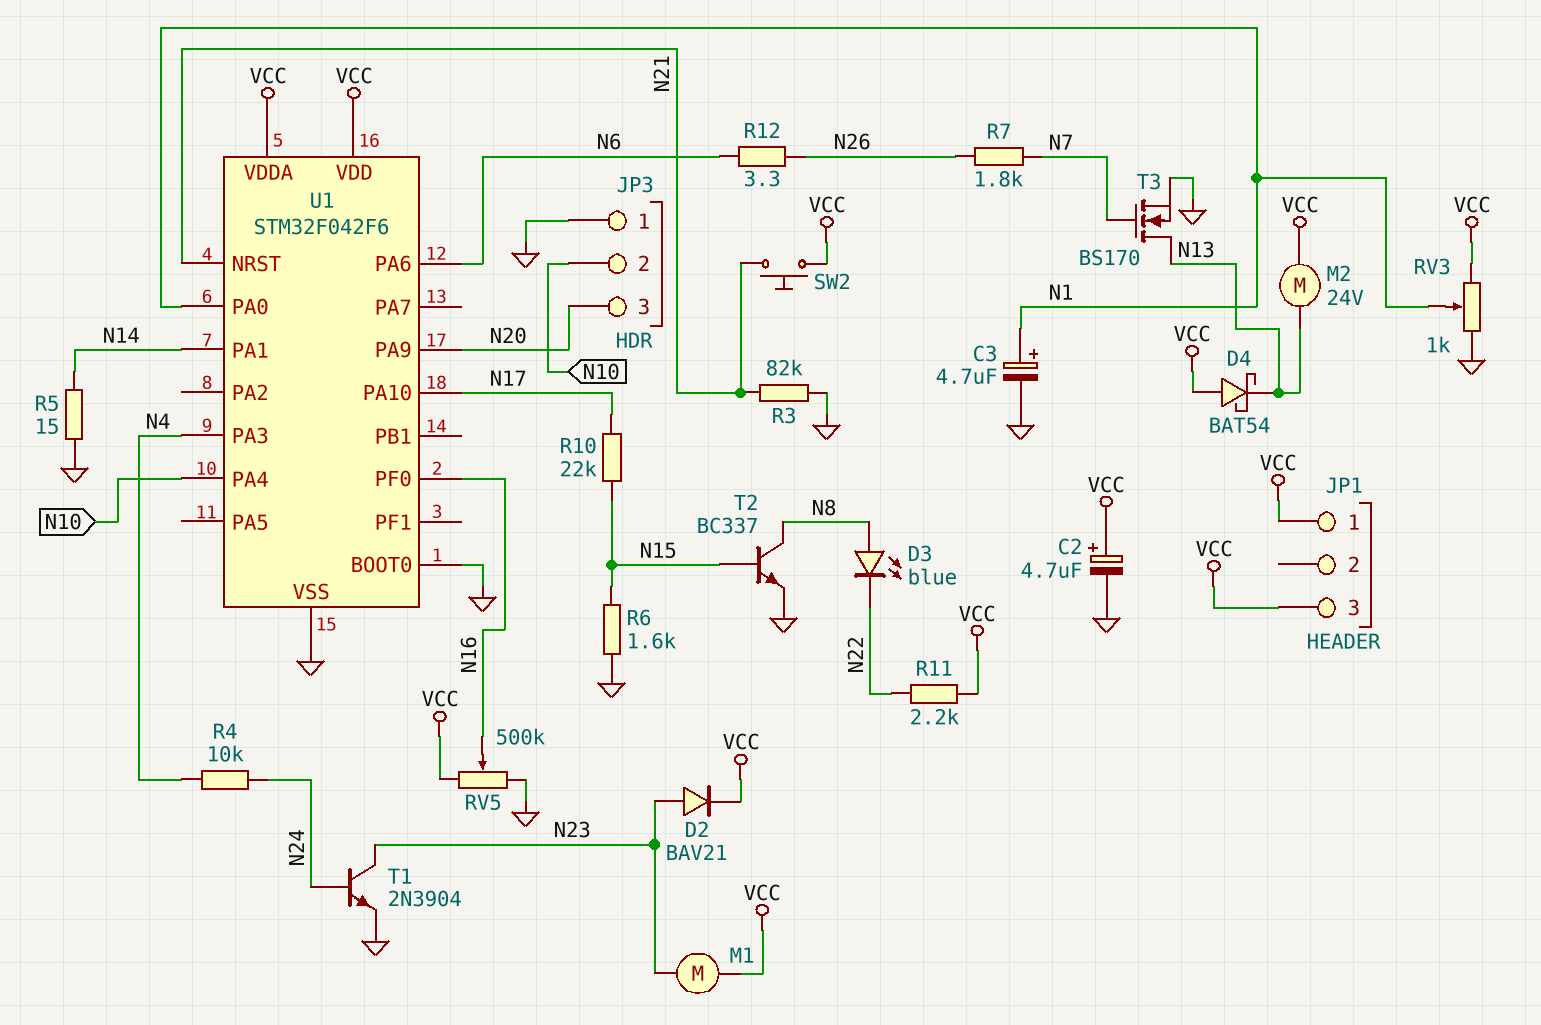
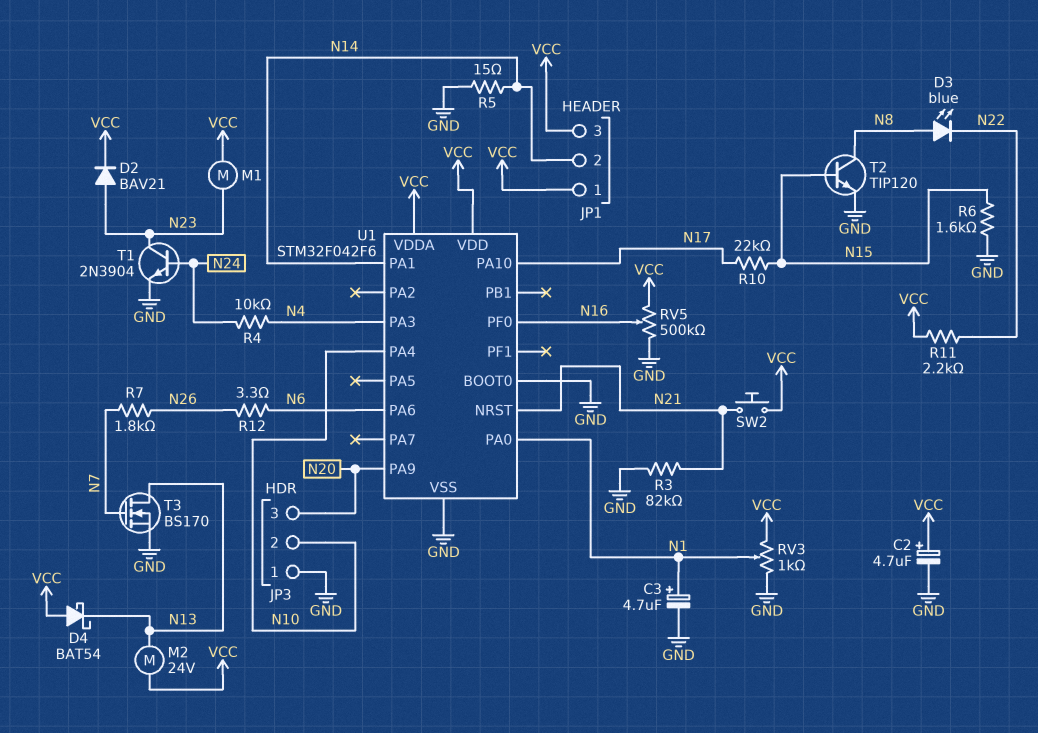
JP1 pin 2: none -> N14
T2: NPN BC337 (B N15, C N8, E GND) -> NPN TIP120 (B N15, C N8, E GND)

